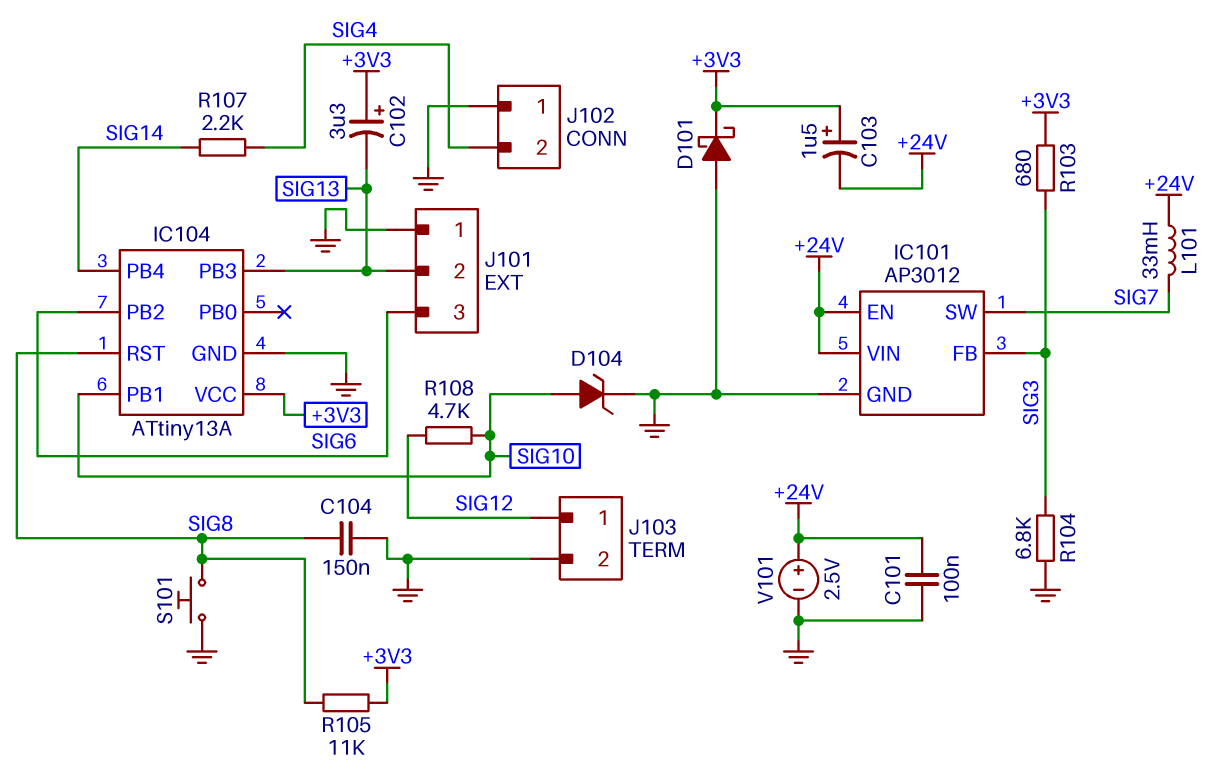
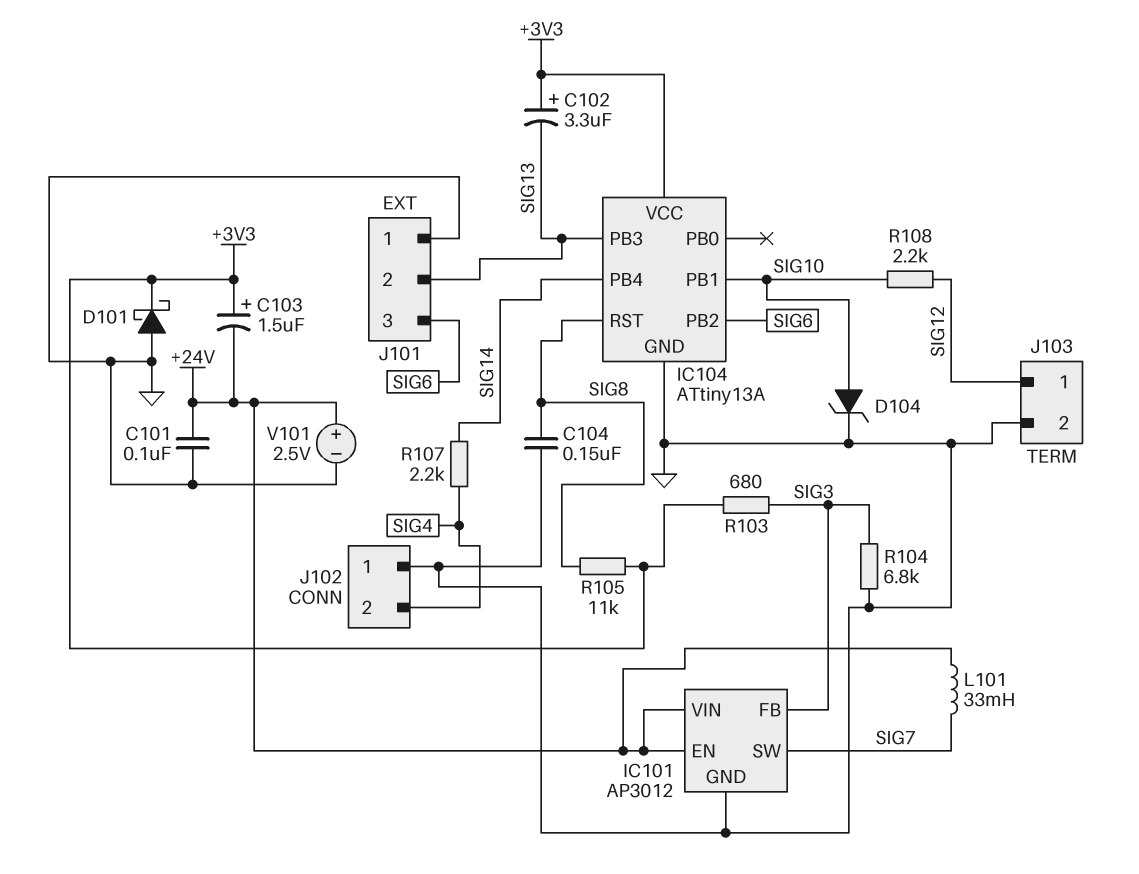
R108: 4.7k (SIG10, SIG12) -> 2.2k (SIG10, SIG12)
S101: button (GND, SIG8) -> none

